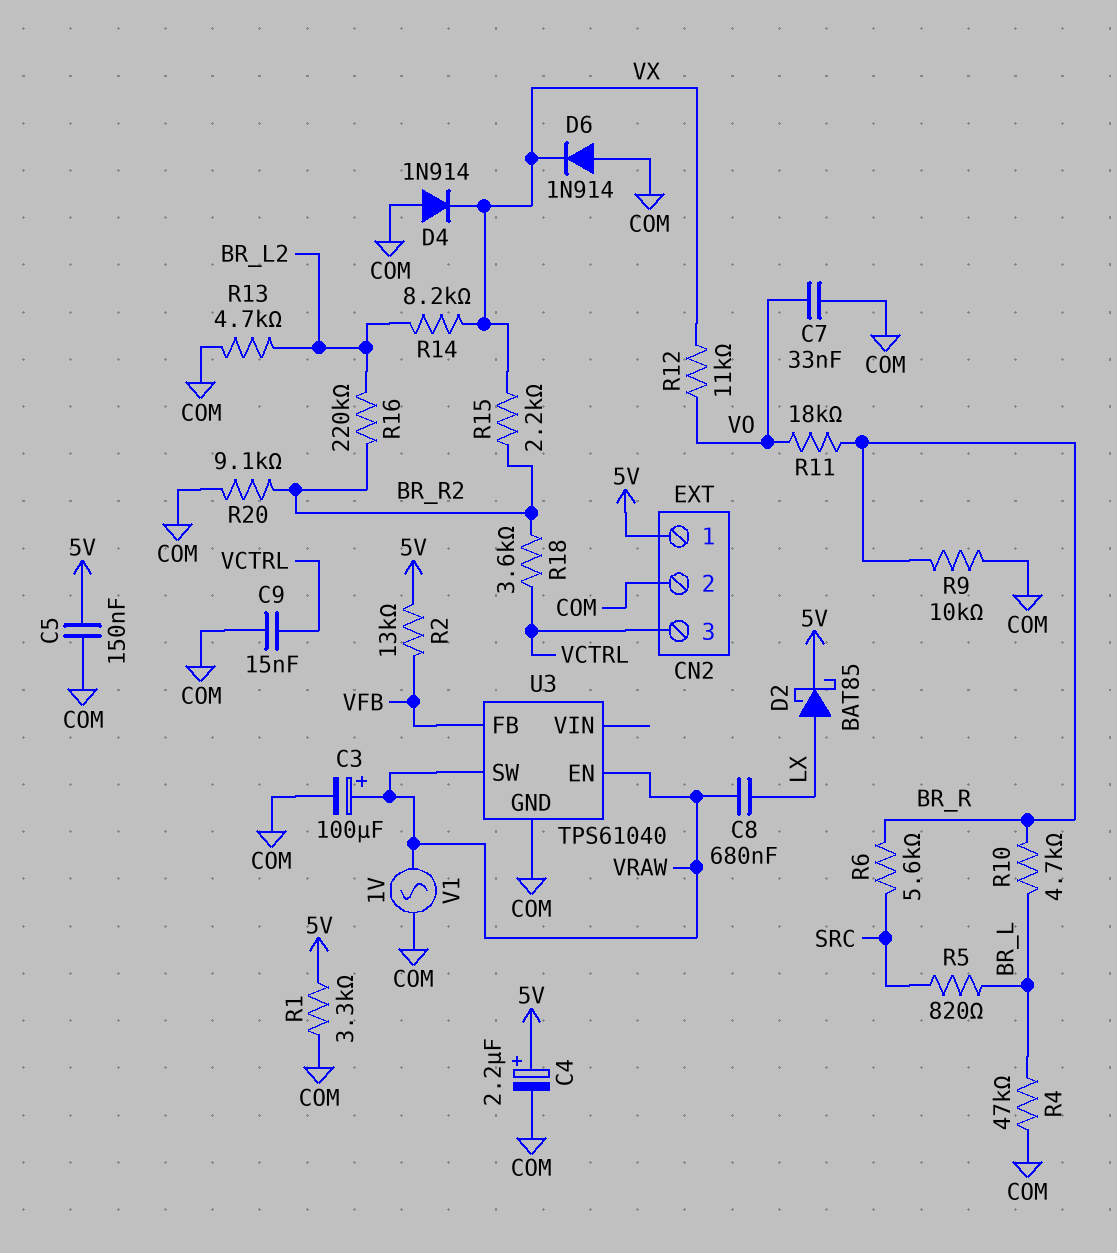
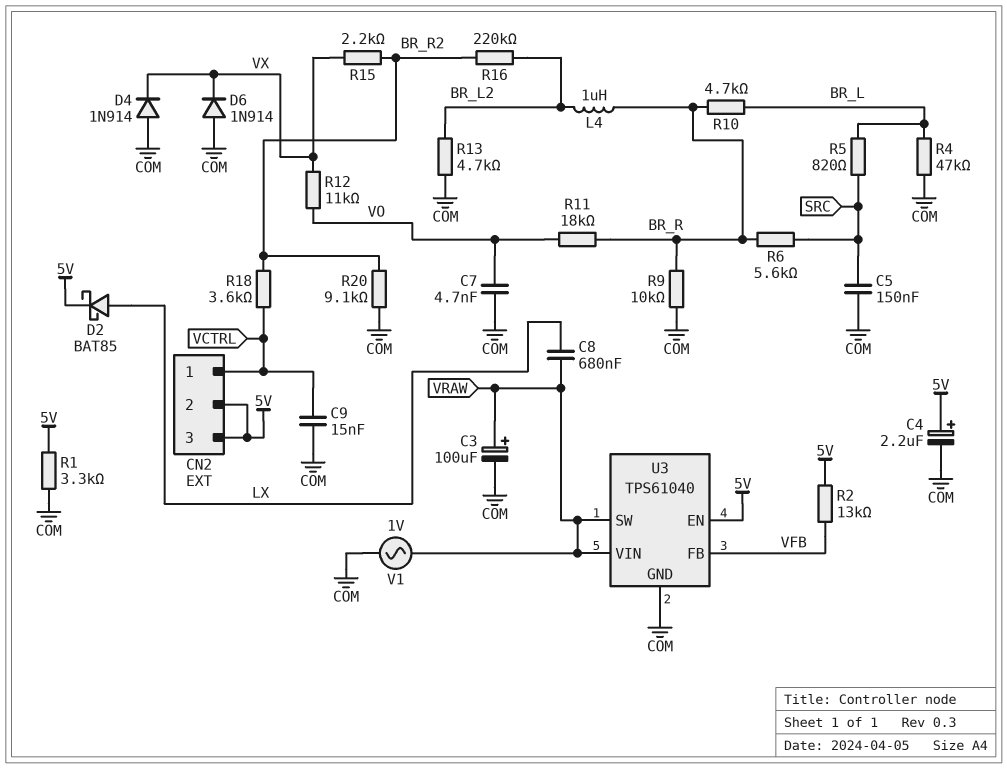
C5: 150nF (5V, COM) -> 150nF (COM, SRC)
C7: 33nF (COM, VO) -> 4.7nF (COM, VO)
CN2 pin 1: 5V -> VCTRL
CN2 pin 2: COM -> 5V
CN2 pin 3: VCTRL -> 5V
L4: none -> 1uH (BR_L2, BR_R)
R14: 8.2k (BR_L2, VX) -> none
U3 pin EN: VRAW -> 5V
U3 pin VIN: none -> VRAW

